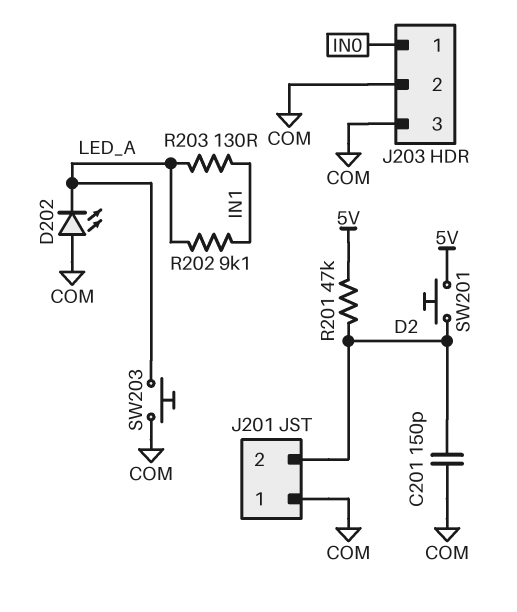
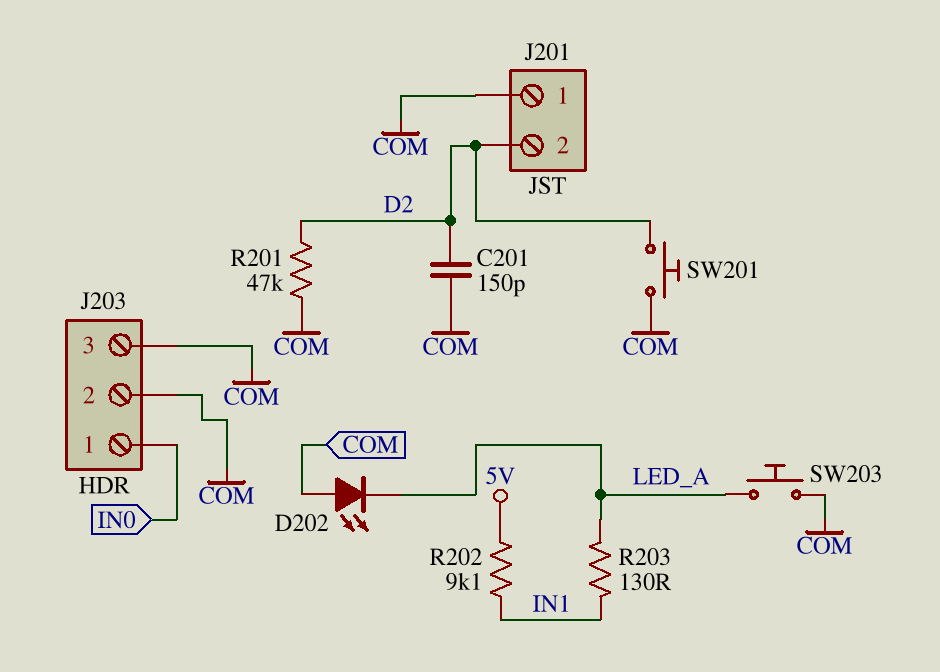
R201: 47k (5V, D2) -> 47k (COM, D2)
R202: 9.1k (IN1, LED_A) -> 9.1k (5V, IN1)
SW201: button (5V, D2) -> button (COM, D2)

